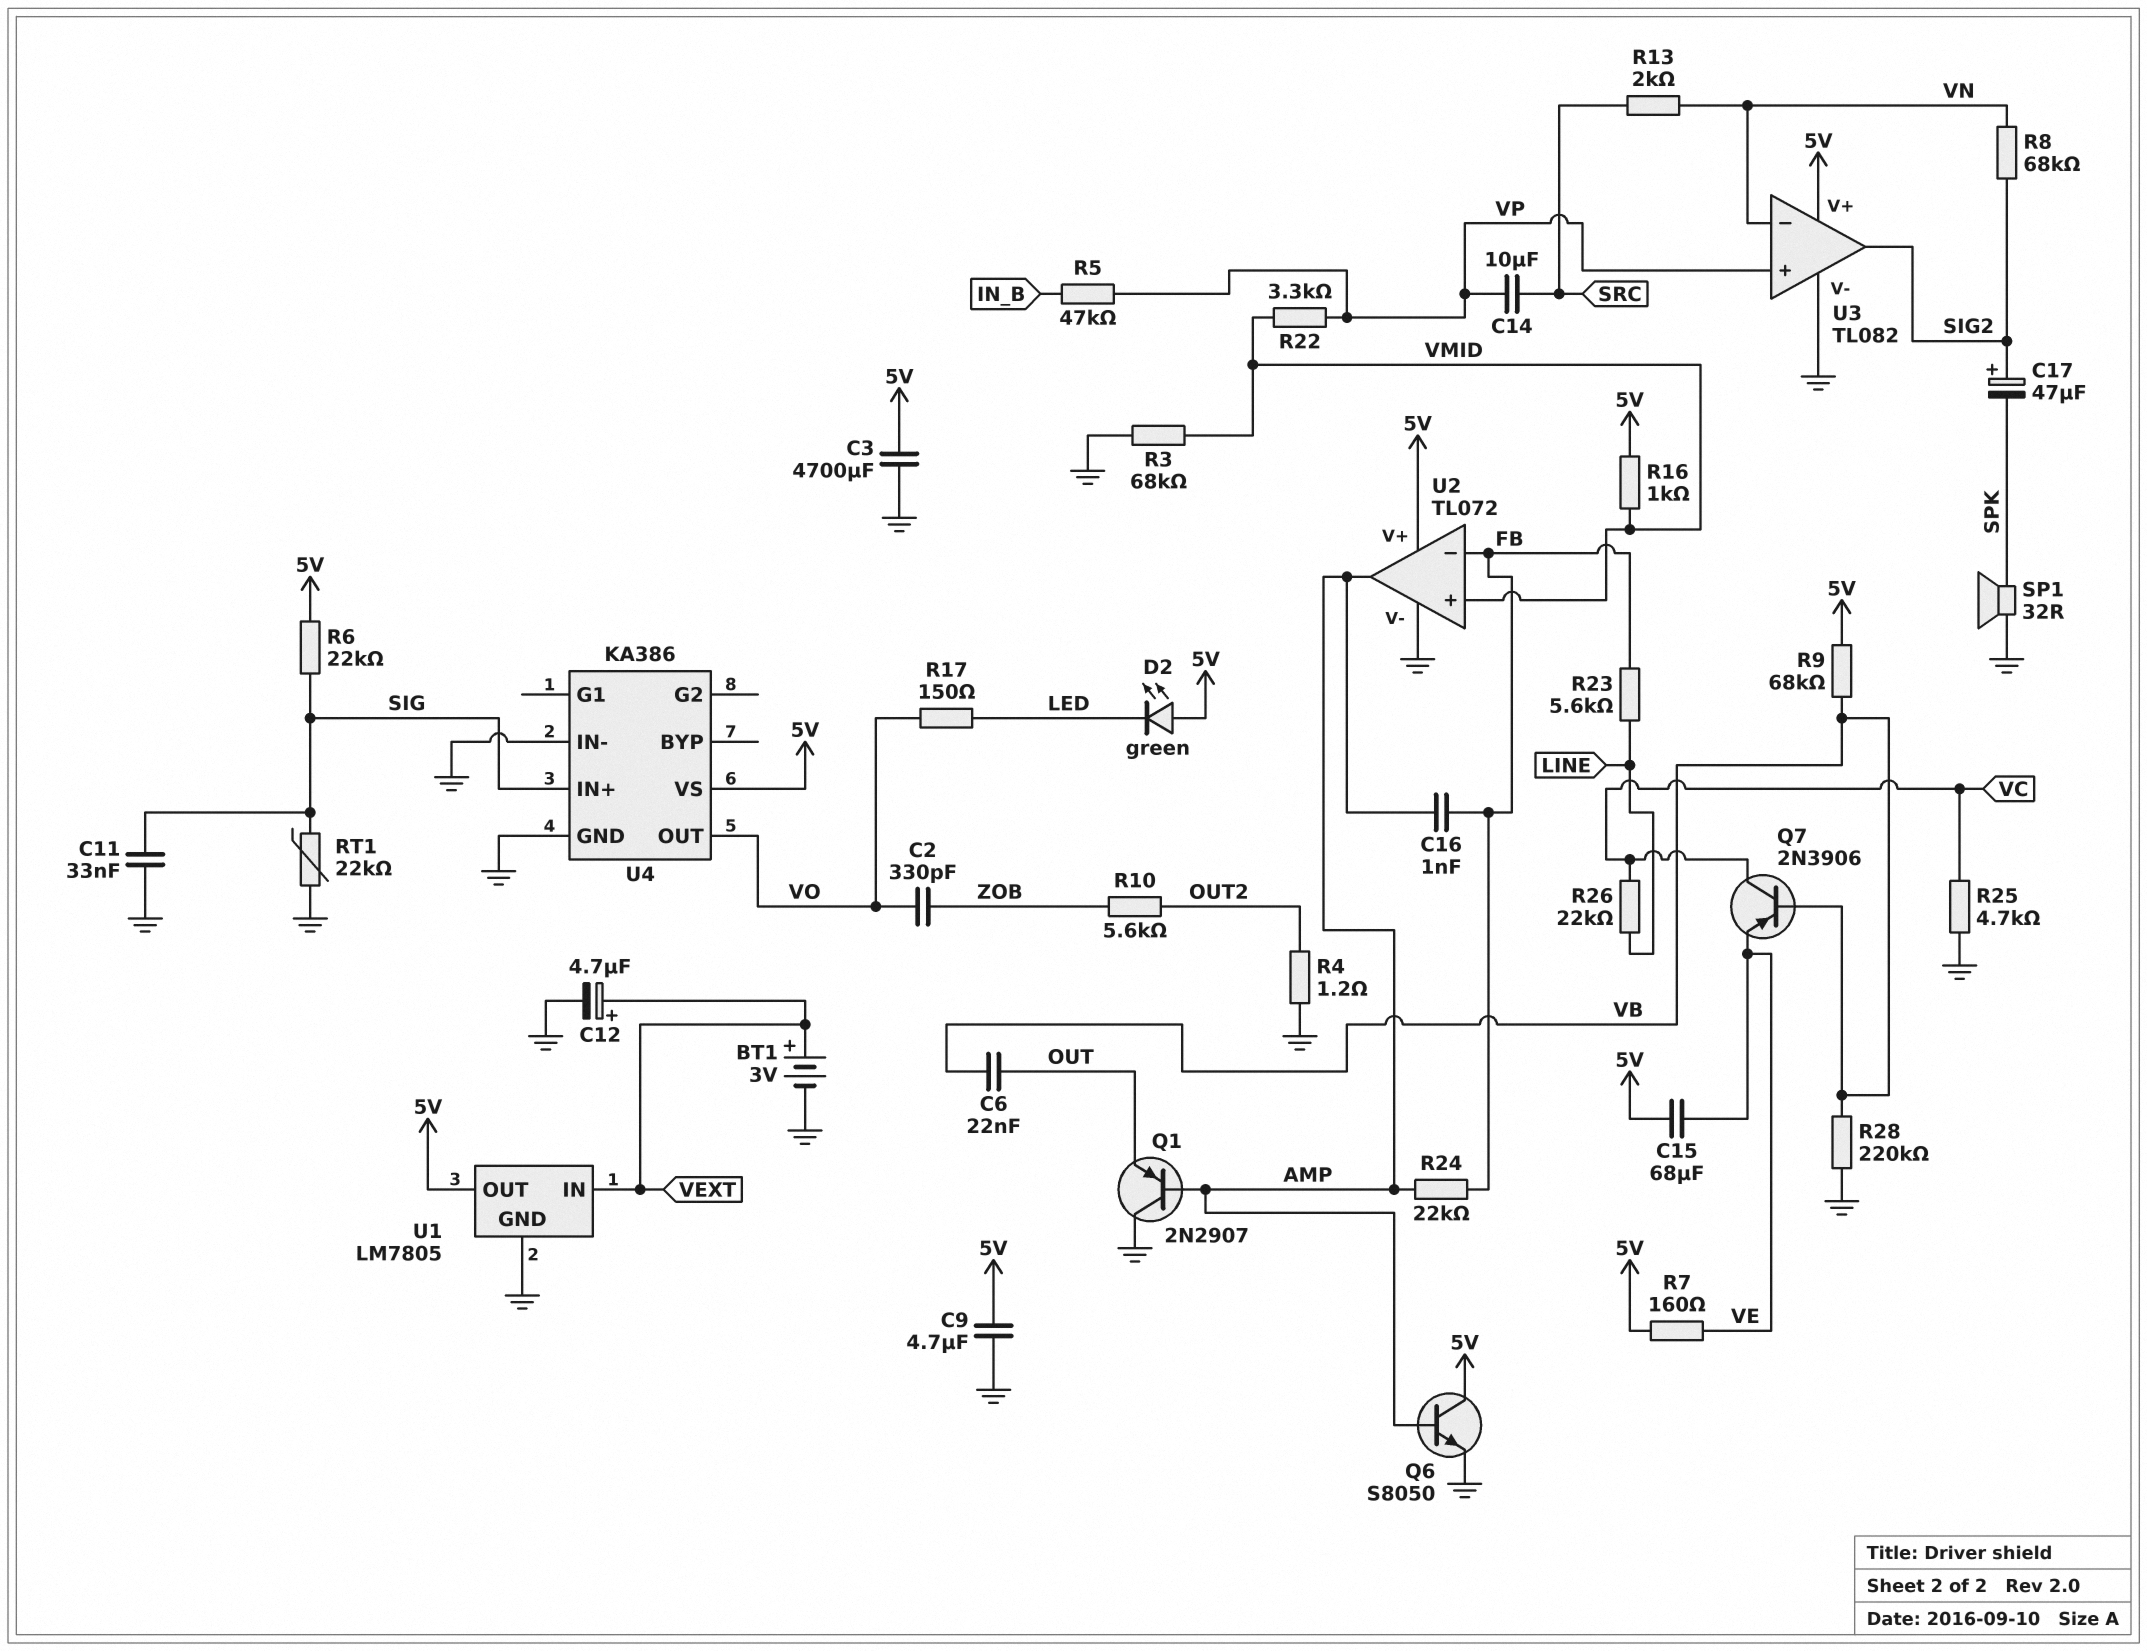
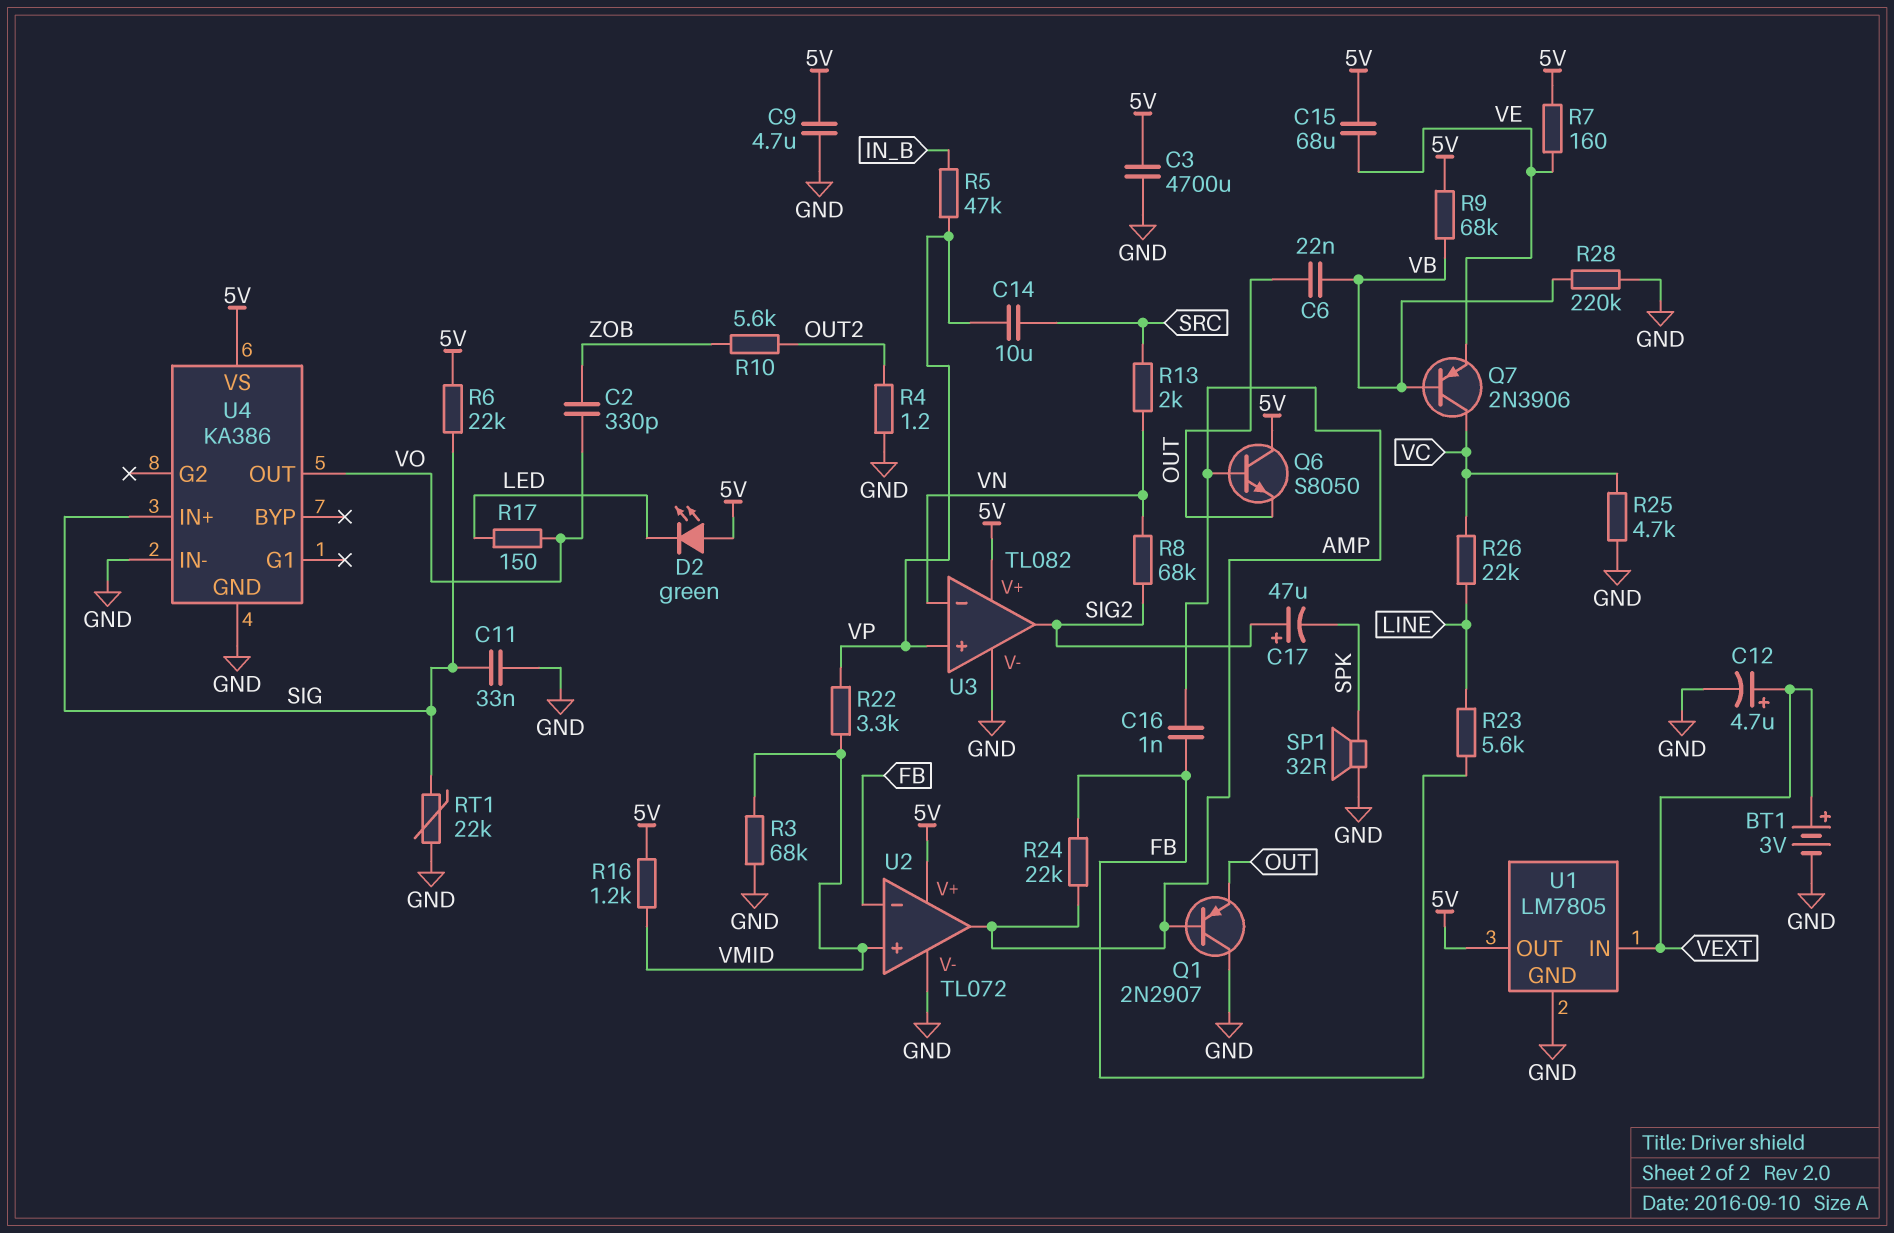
Q6: NPN S8050 (B AMP, C 5V, E GND) -> NPN S8050 (B AMP, C 5V, E OUT)
R16: 1k (5V, VMID) -> 1.2k (5V, VMID)

